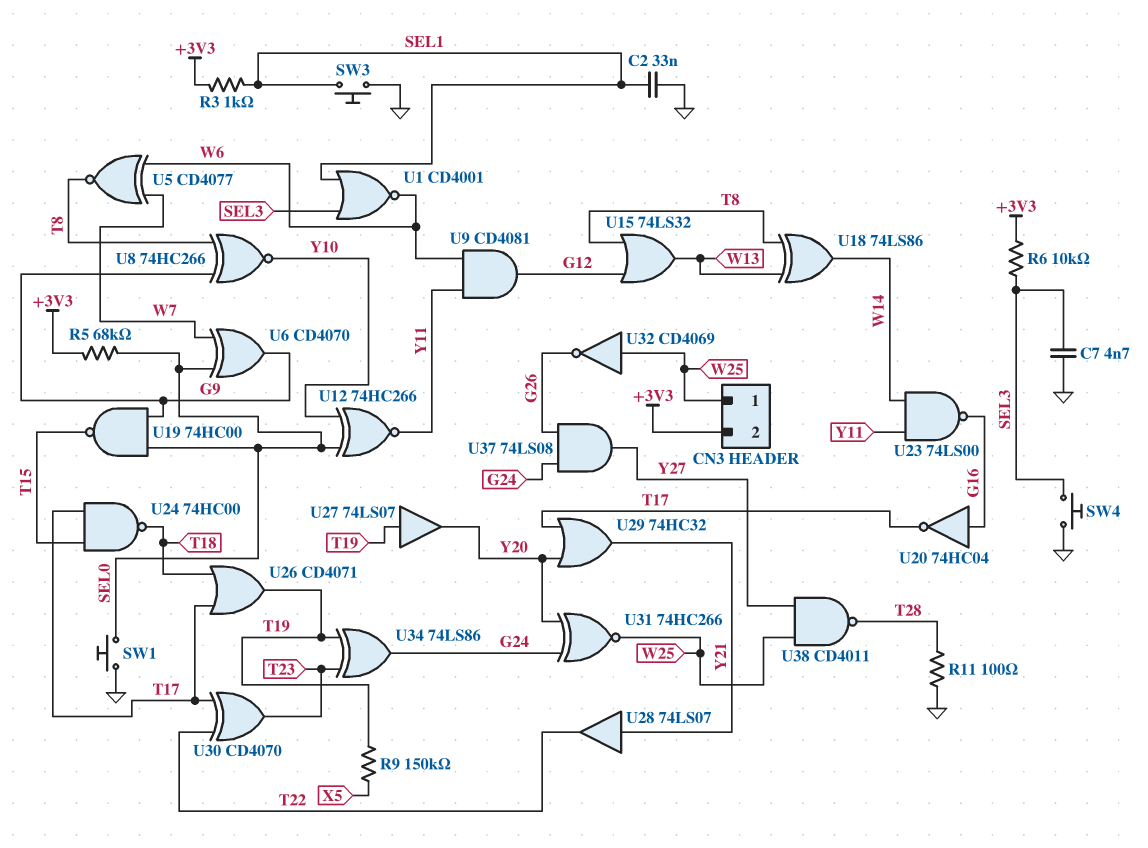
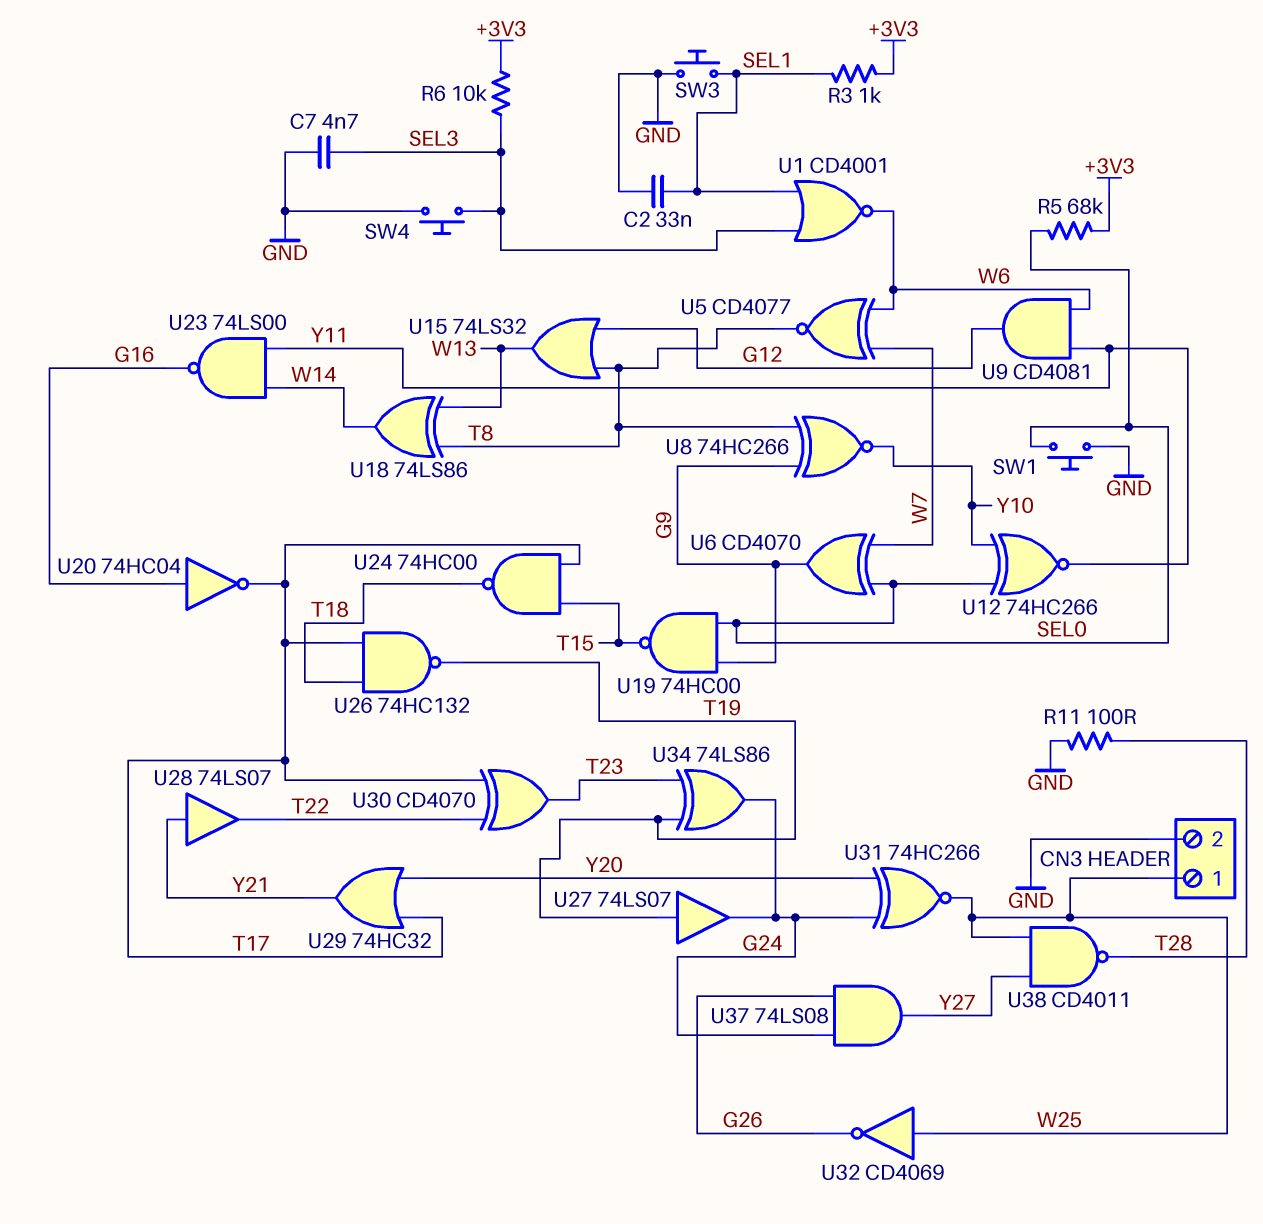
CN3 pin 2: +3V3 -> GND
R9: 150k (T19, X5) -> none
U26: OR CD4071 (in T17, in T18, out T19) -> NAND 74HC132 (in T17, in T18, out T19)
U27: buffer 74LS07 (in T19, out Y20) -> buffer 74LS07 (in T19, out G24)

